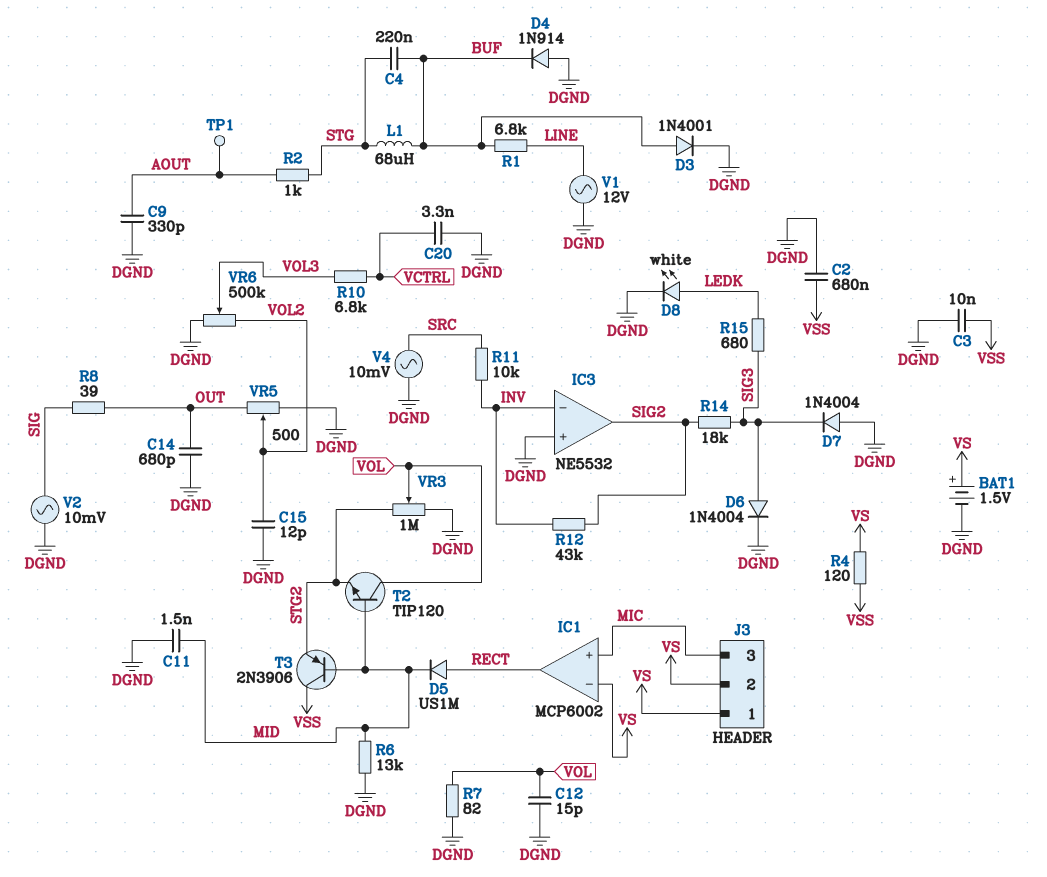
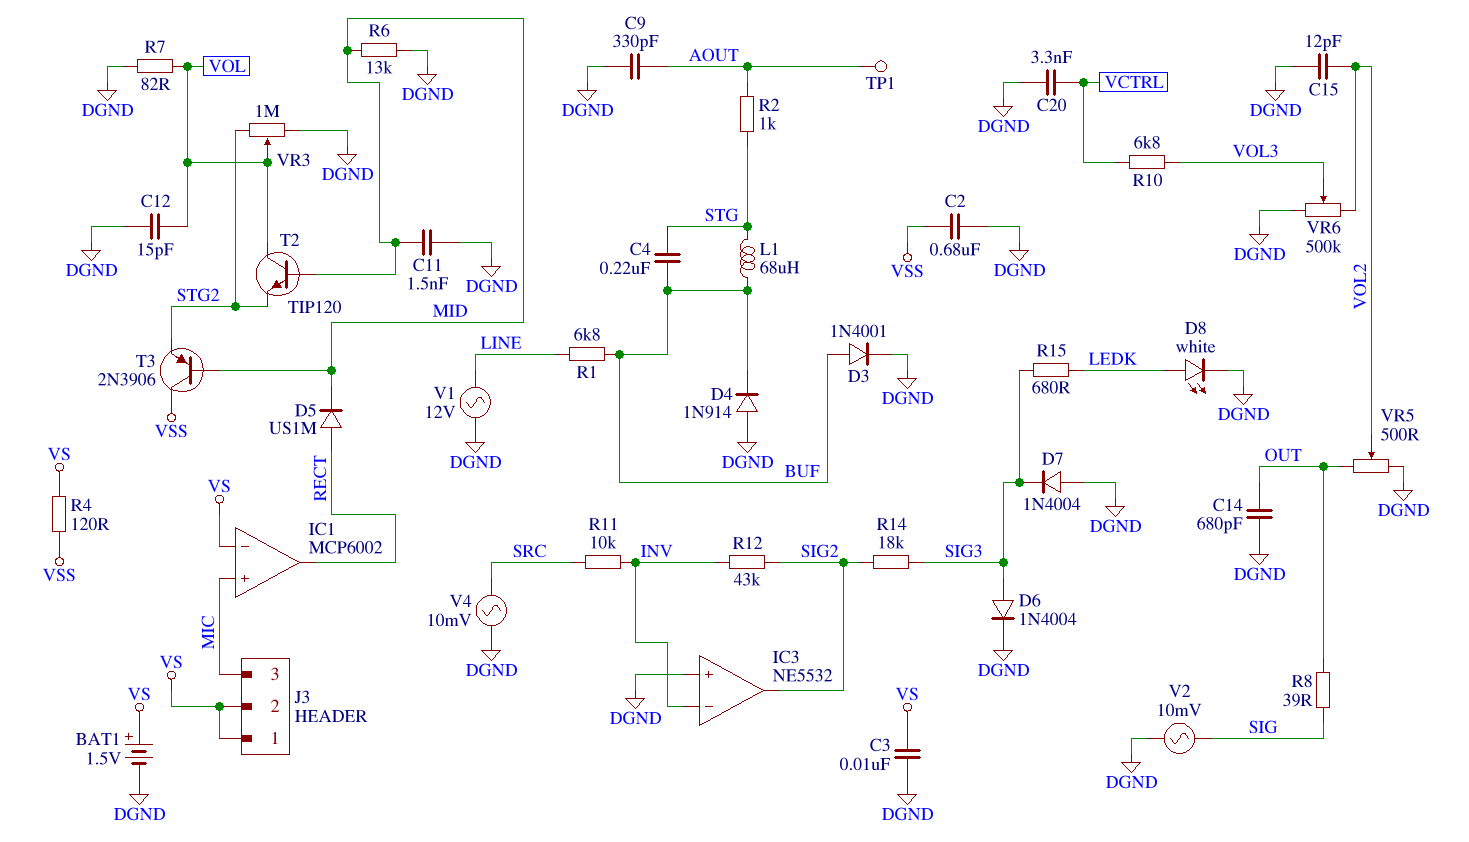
C3: 10nF (DGND, VSS) -> 10nF (DGND, VS)

